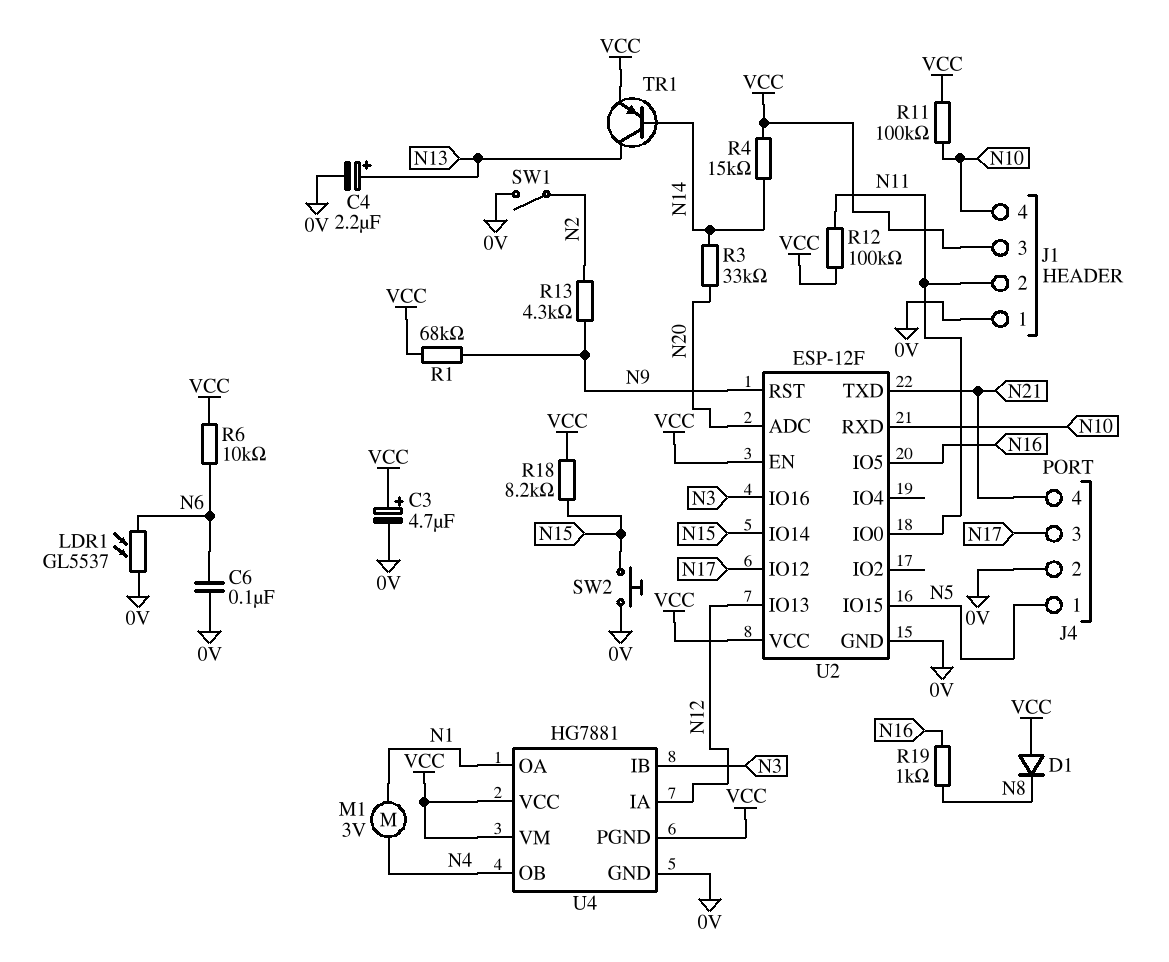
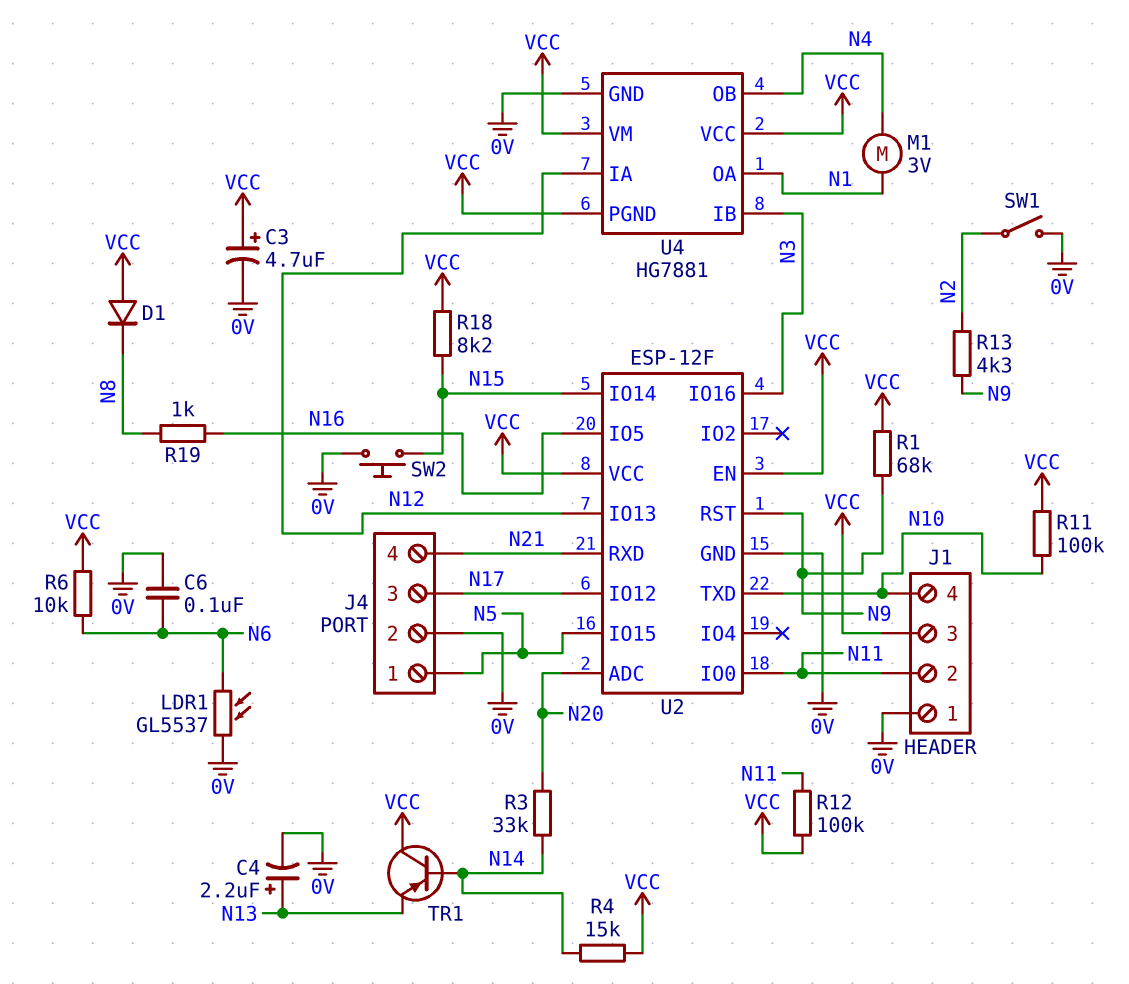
TR1: PNP (B N14, C N13, E VCC) -> PNP (B N14, C VCC, E N13)
U2 pin RXD: N10 -> N21
U2 pin TXD: N21 -> N10

